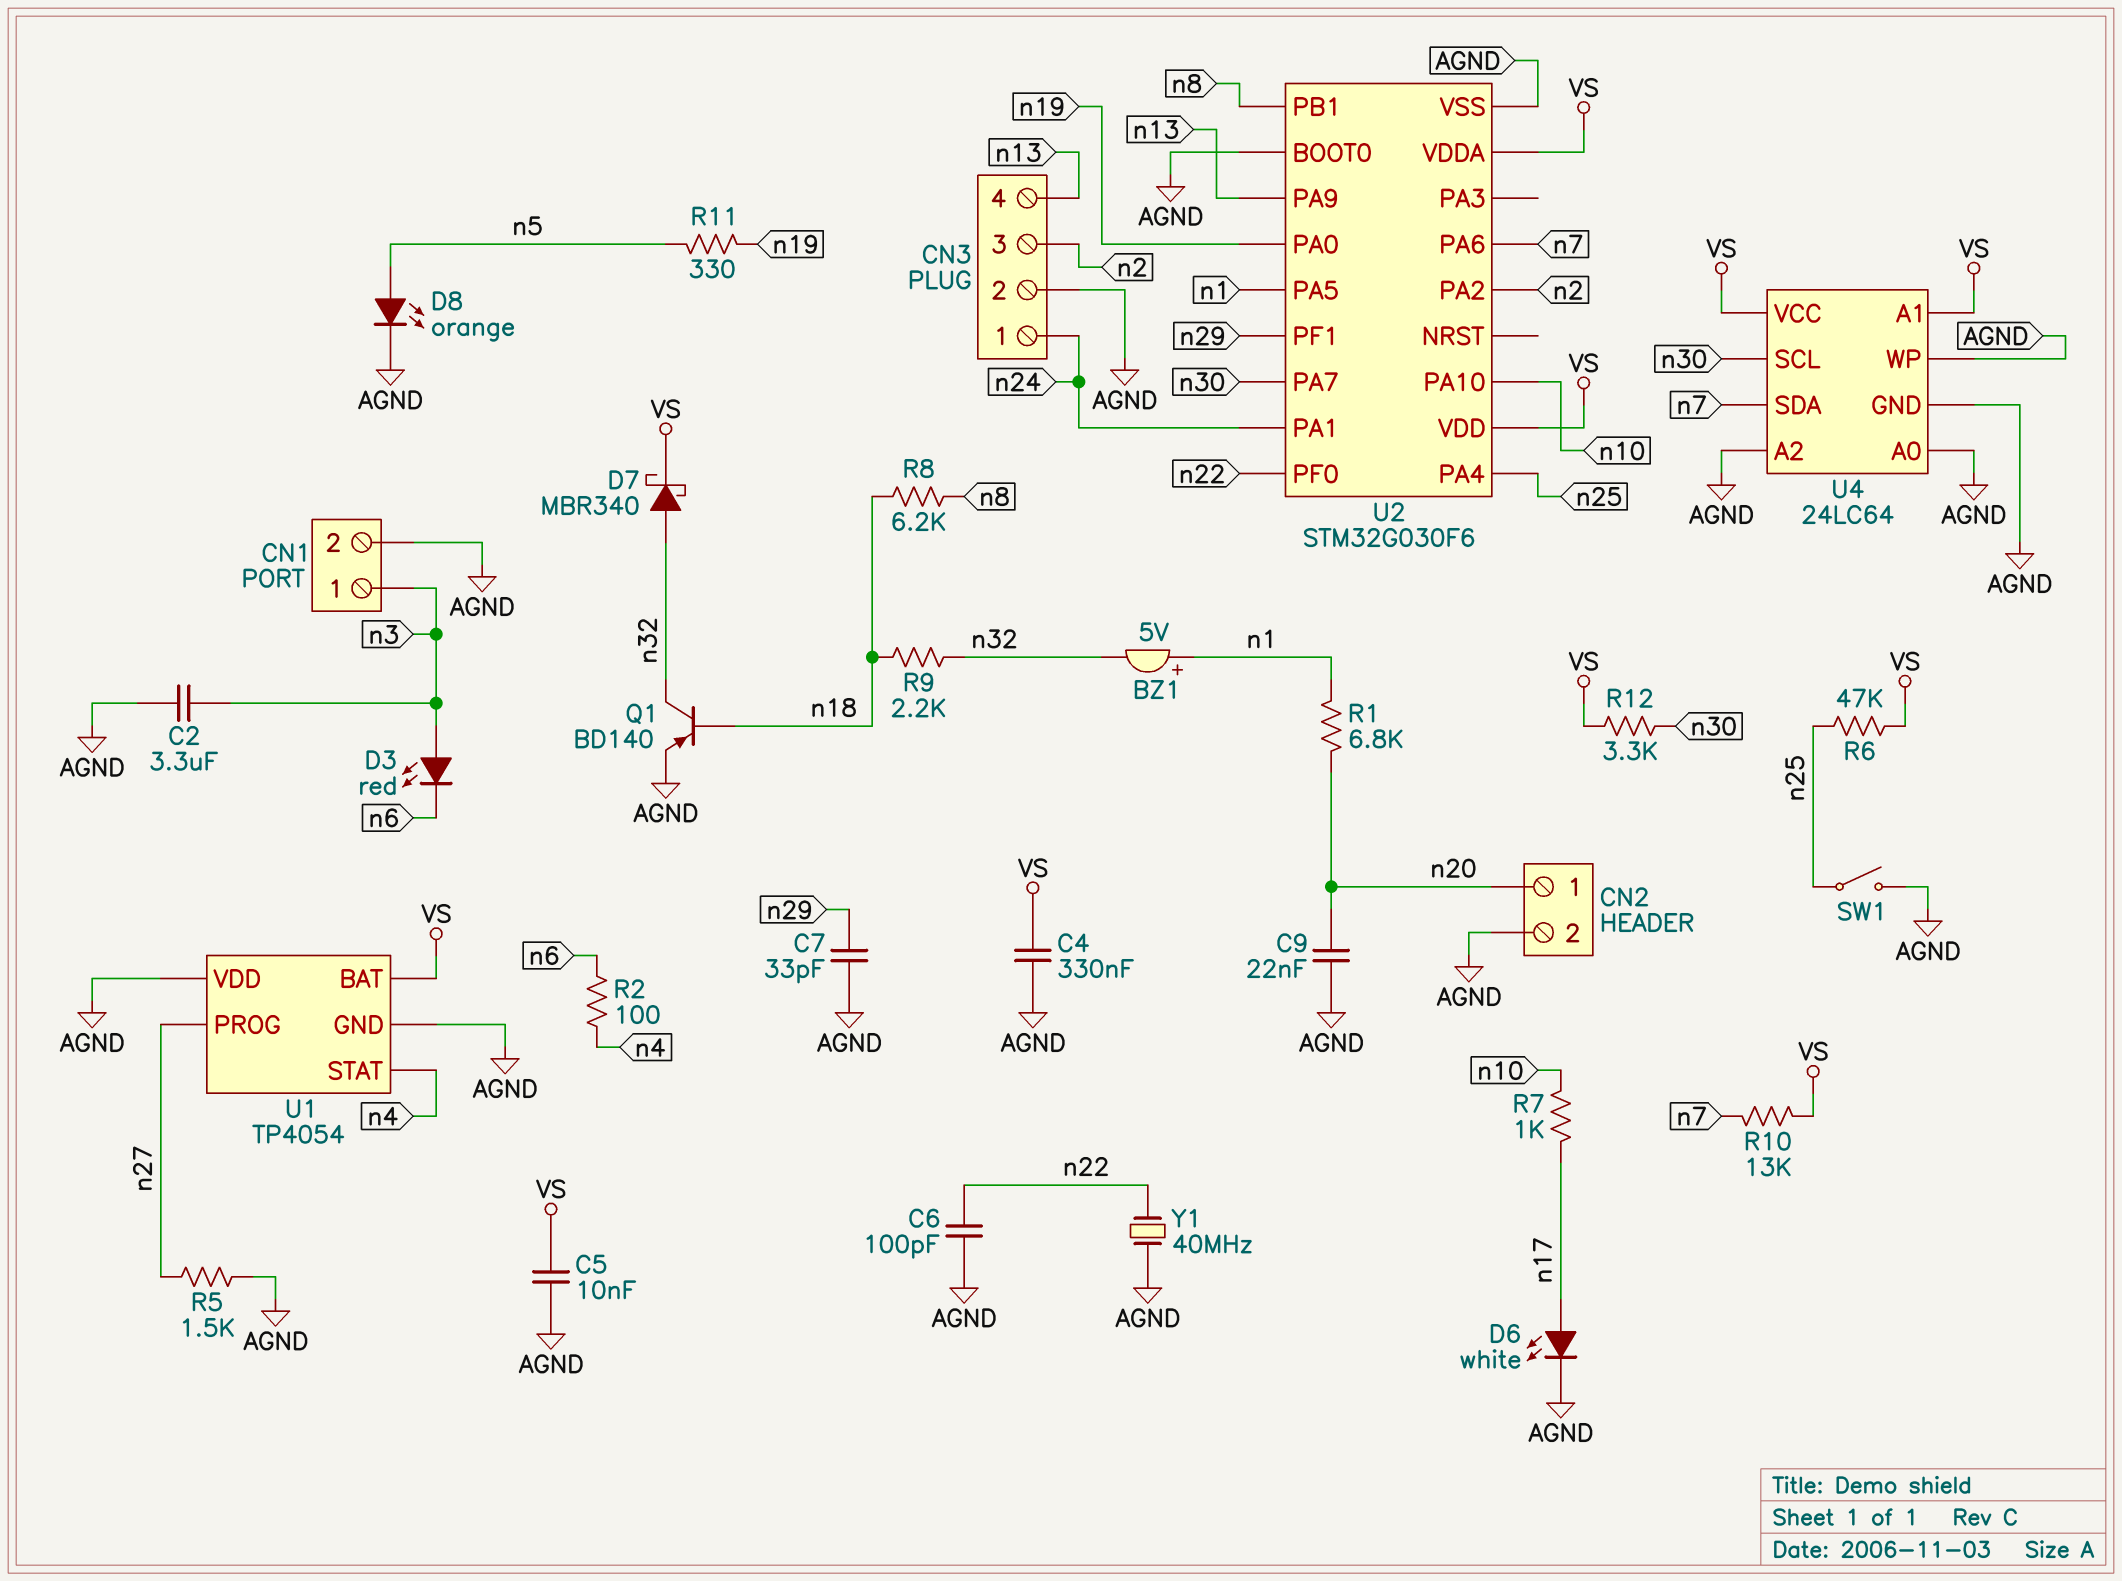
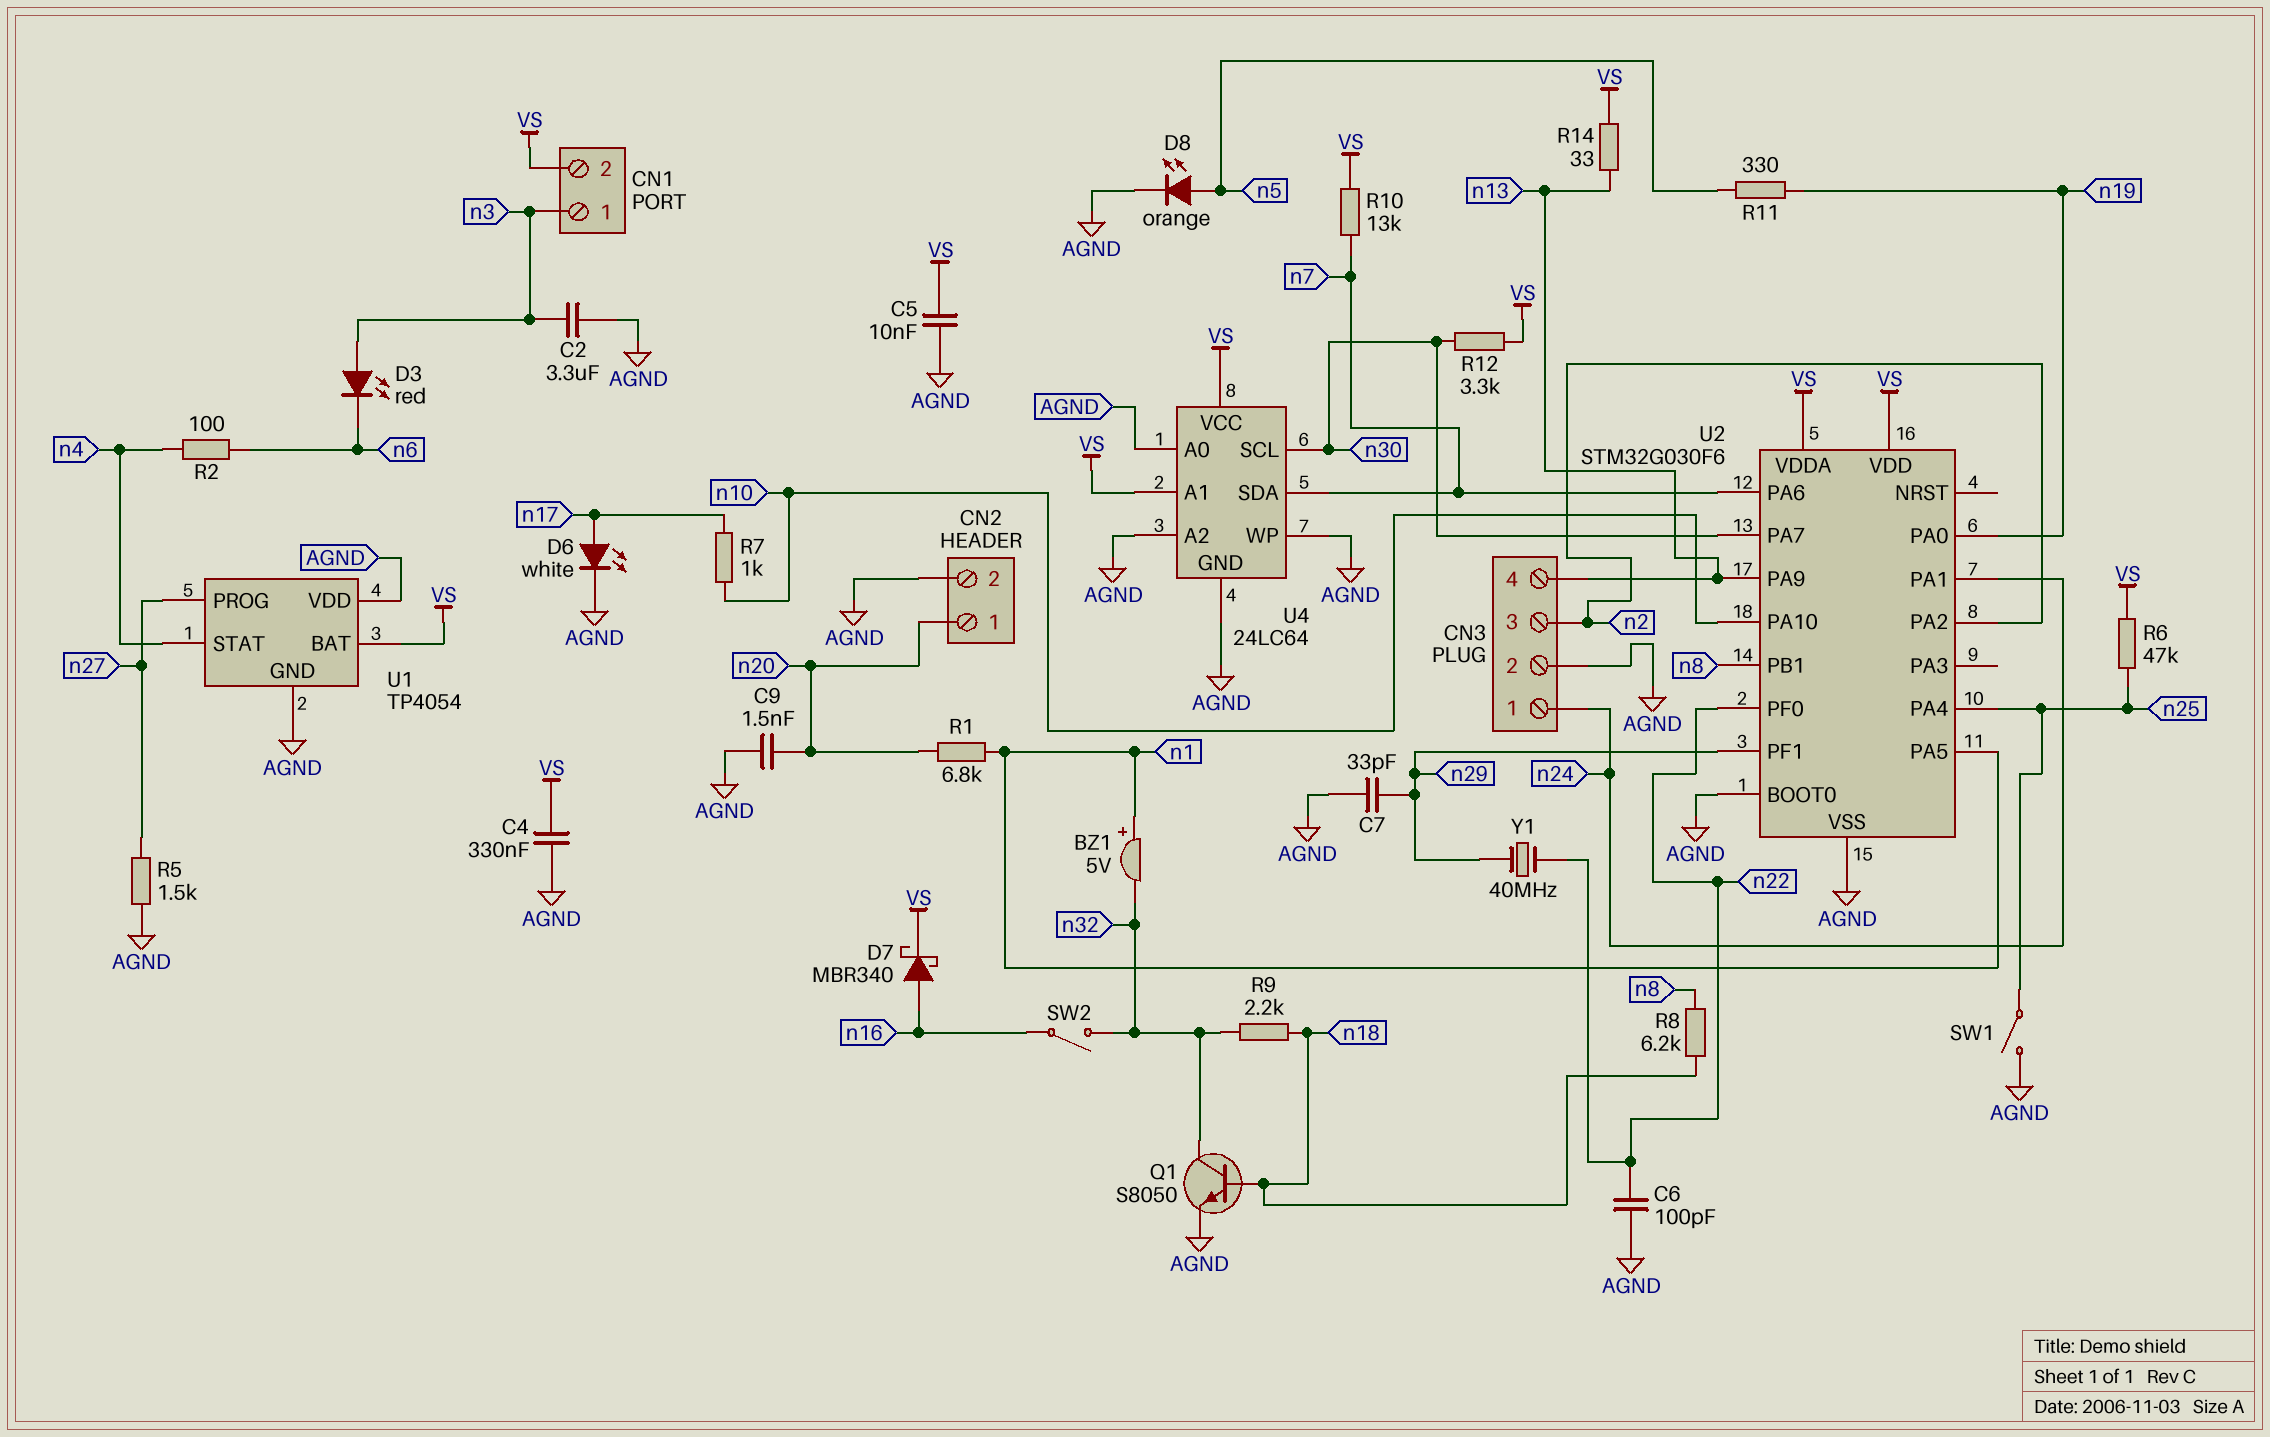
C9: 22nF (AGND, n20) -> 1.5nF (AGND, n20)
CN1 pin 2: AGND -> VS
D7: schottky MBR340 (A n32, K VS) -> schottky MBR340 (A n16, K VS)
Q1: PNP BD140 (B n18, C n32, E AGND) -> NPN S8050 (B n18, C n32, E AGND)
R14: none -> 33 (VS, n13)
SW2: none -> switch (n16, n32)
Y1: 40MHz (AGND, n22) -> 40MHz (n22, n29)

